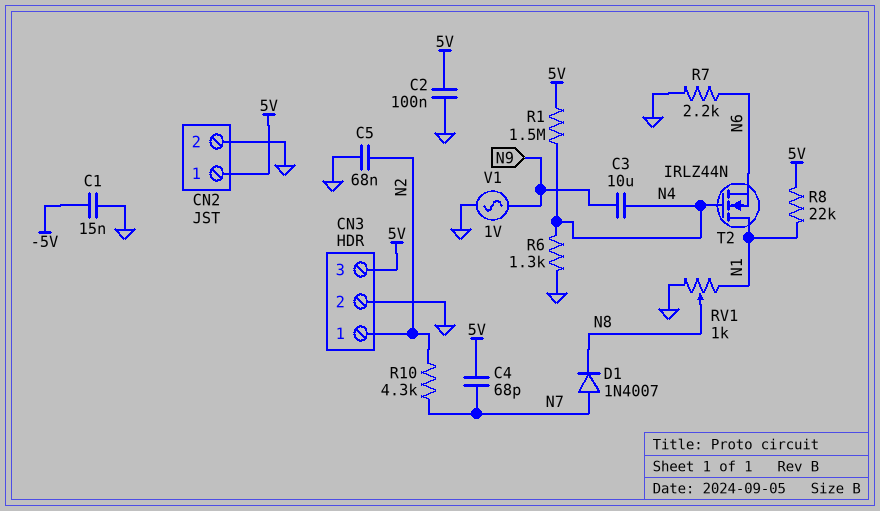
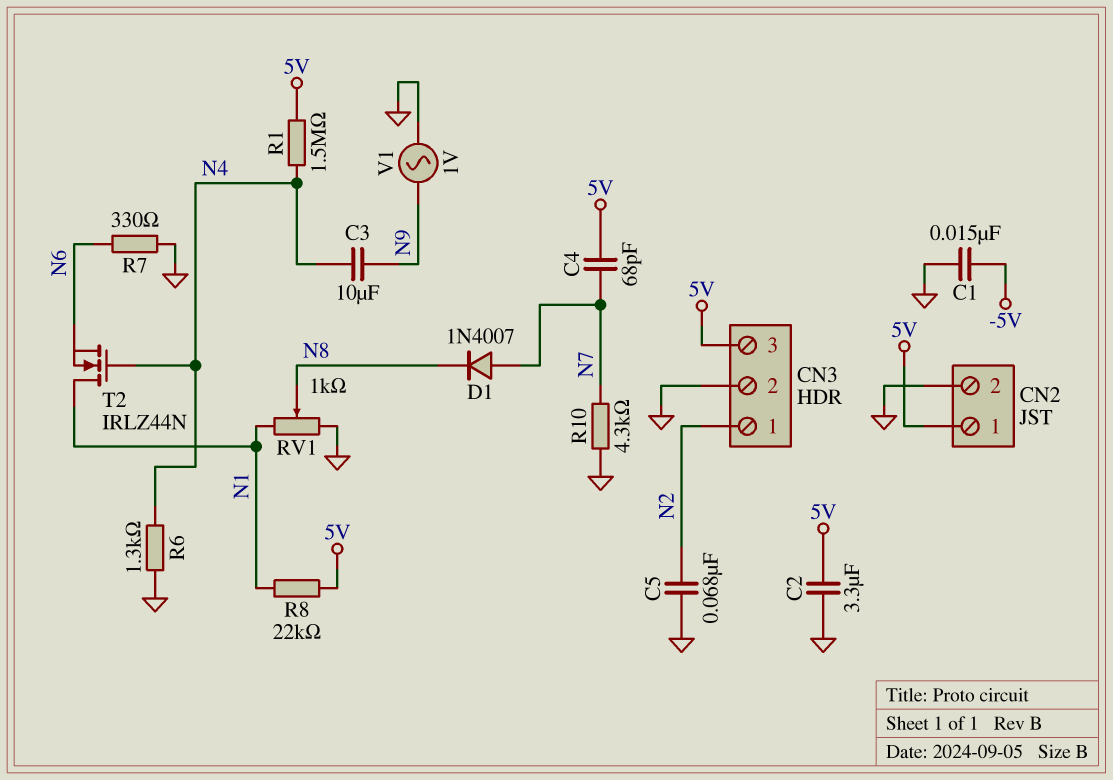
C2: 100nF (5V, GND) -> 3.3uF (5V, GND)
R7: 2.2k (GND, N6) -> 330 (GND, N6)
R10: 4.3k (N2, N7) -> 4.3k (GND, N7)

